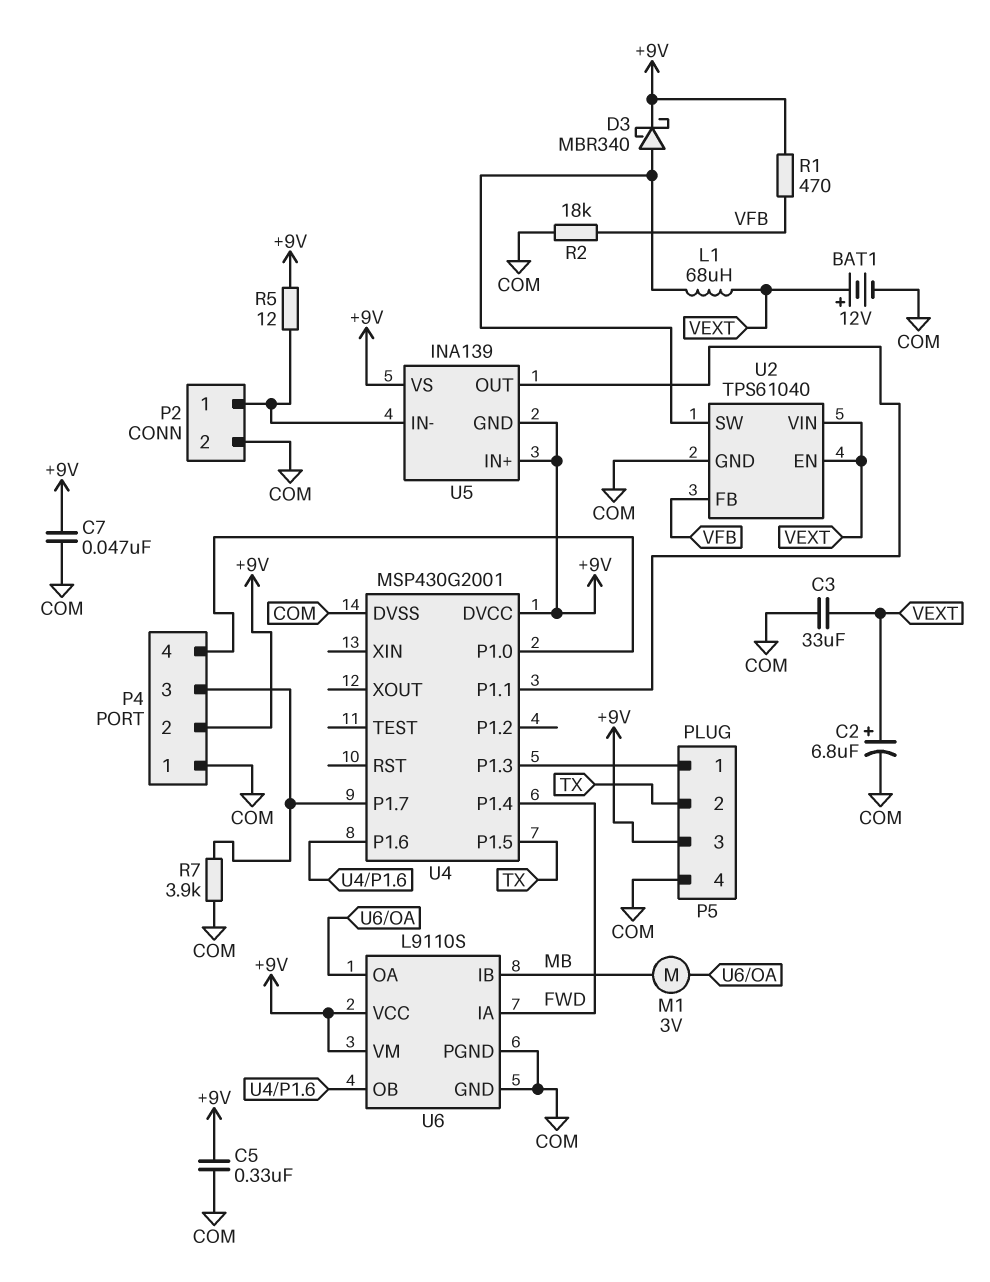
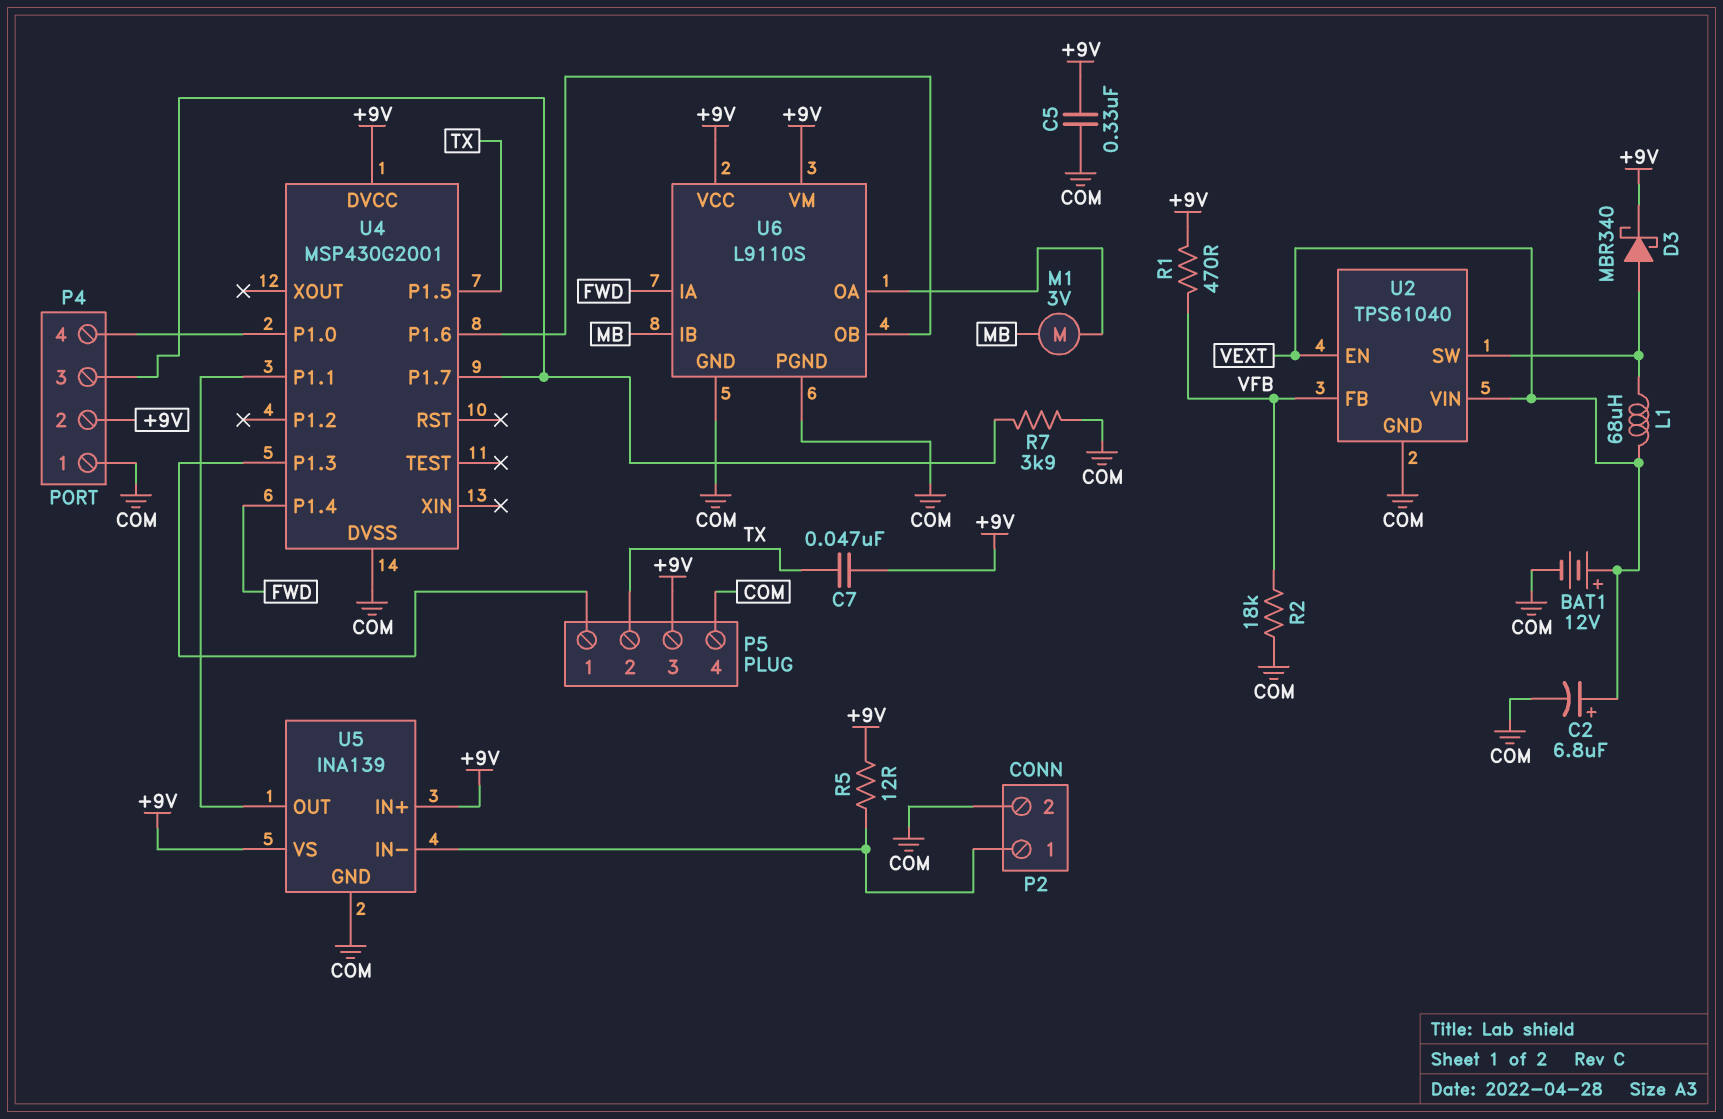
C3: 33uF (COM, VEXT) -> none
C7: 47nF (+9V, COM) -> 47nF (+9V, TX)
U5 pin GND: +9V -> COM

